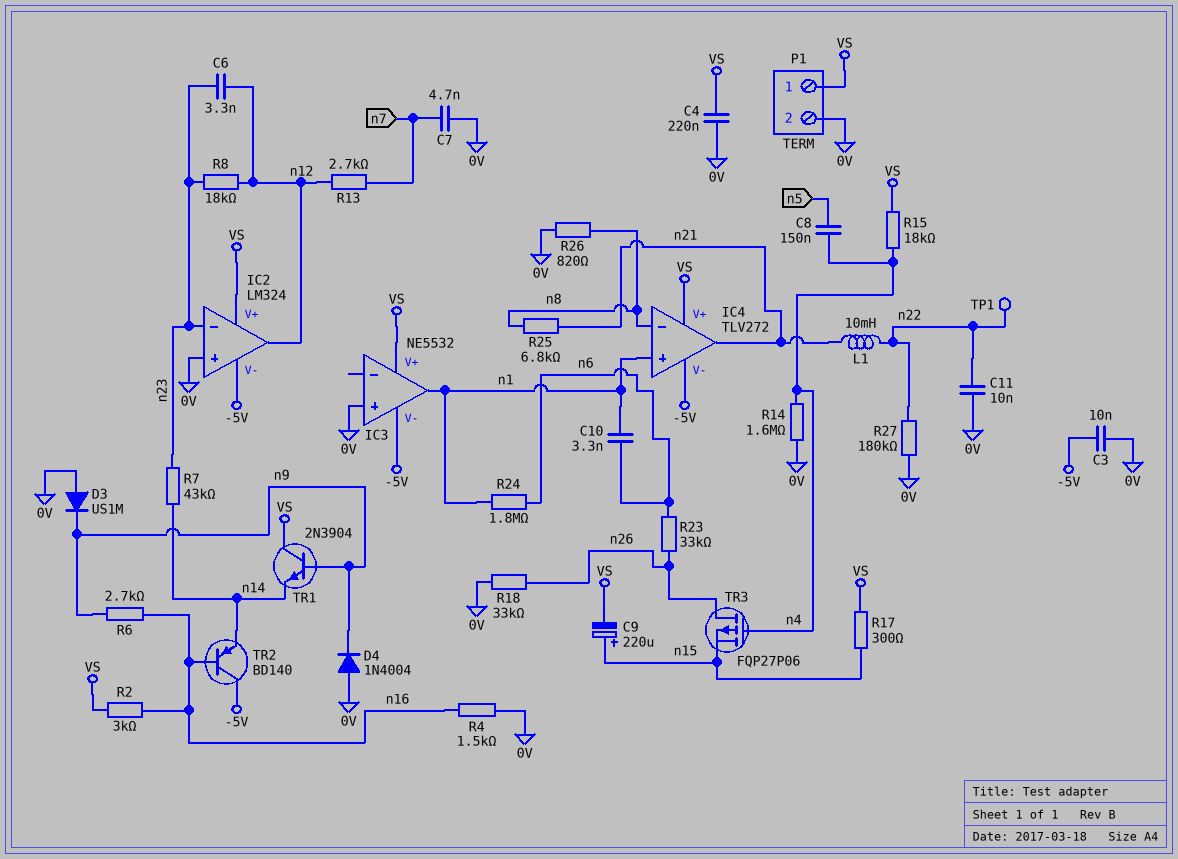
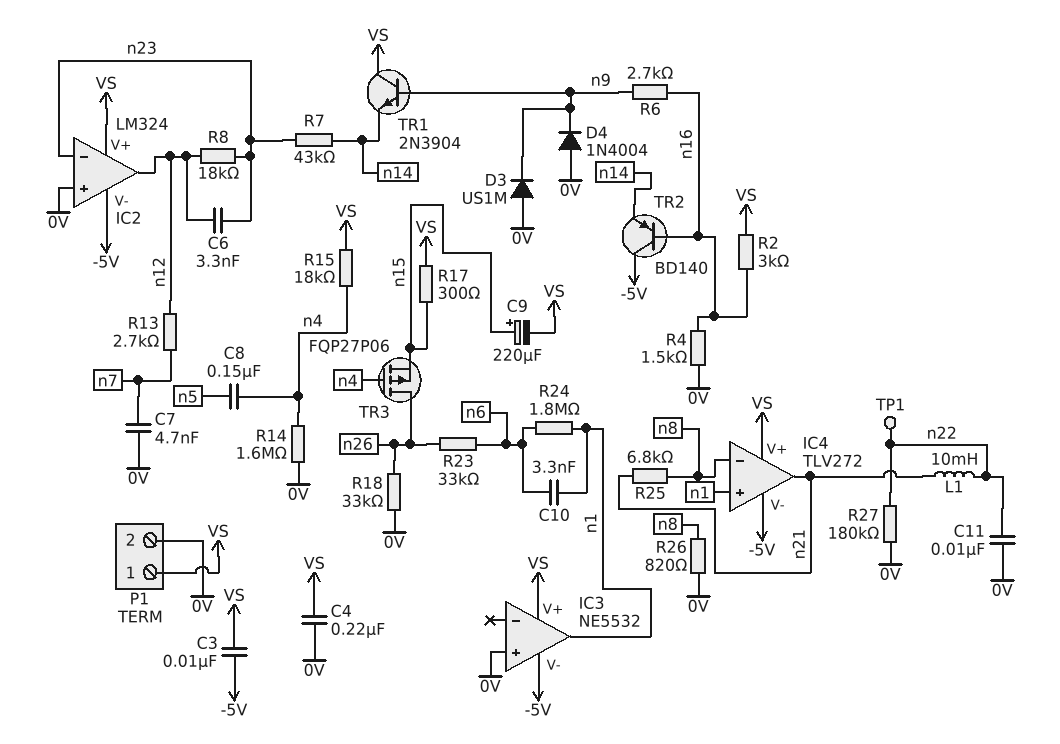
C3: 10nF (-5V, 0V) -> 10nF (-5V, VS)

